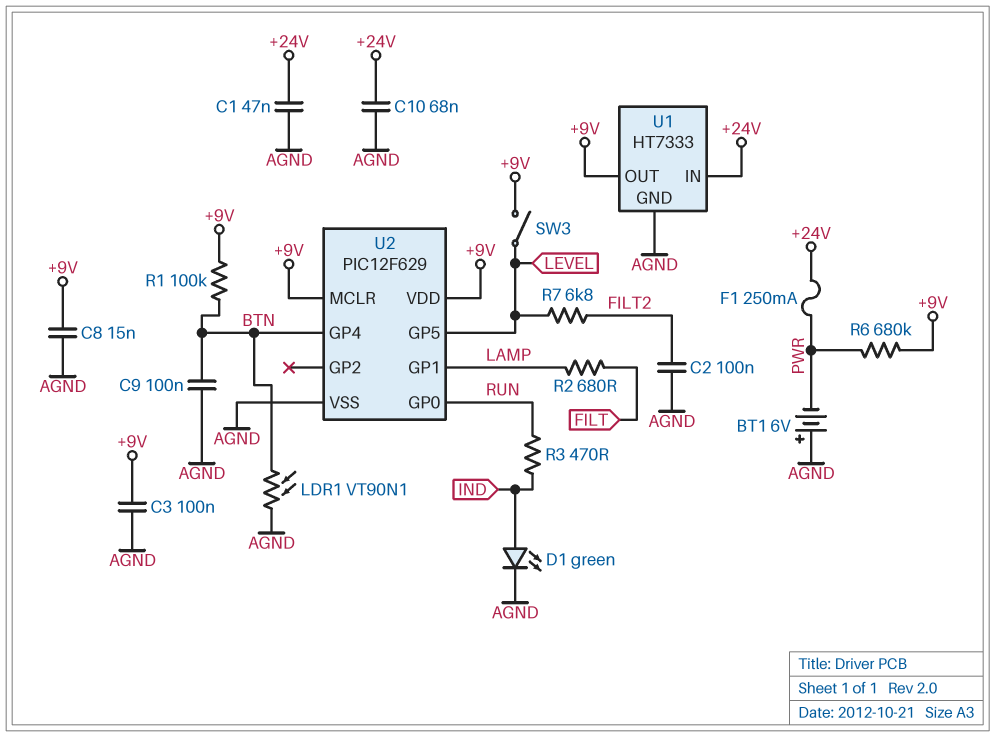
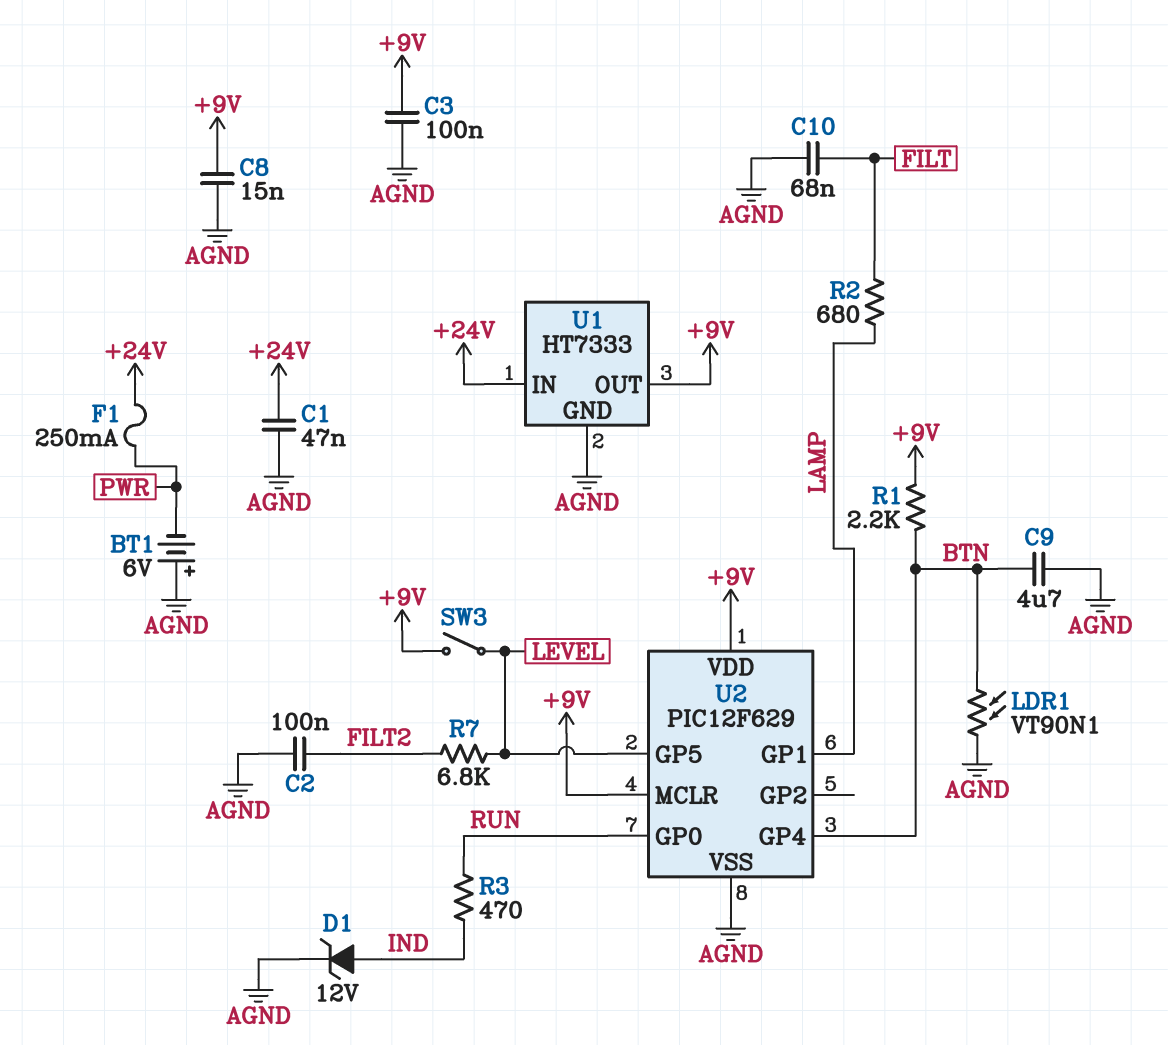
C9: 100nF (AGND, BTN) -> 4.7uF (AGND, BTN)
C10: 68nF (+24V, AGND) -> 68nF (AGND, FILT)
D1: LED green (A IND, K AGND) -> zener 12V (A IND, K AGND)
R1: 100k (+9V, BTN) -> 2.2k (+9V, BTN)
R6: 680k (+9V, PWR) -> none

